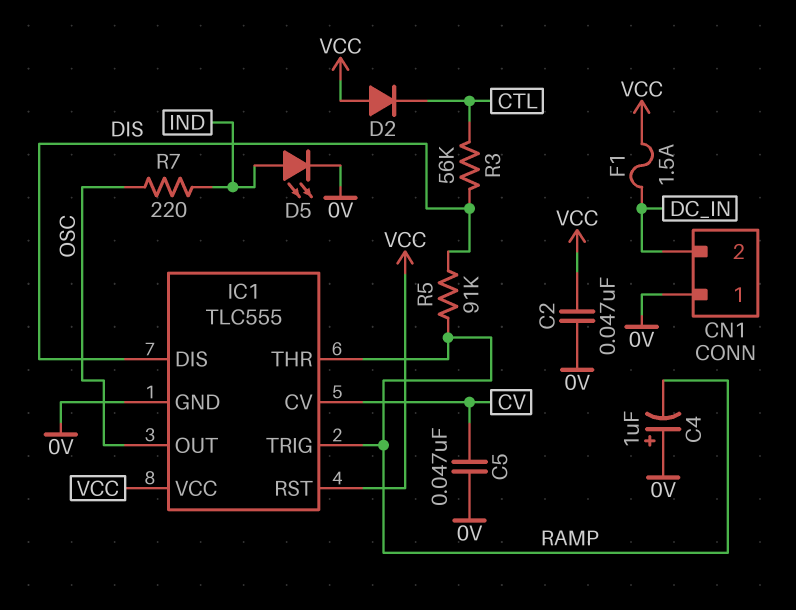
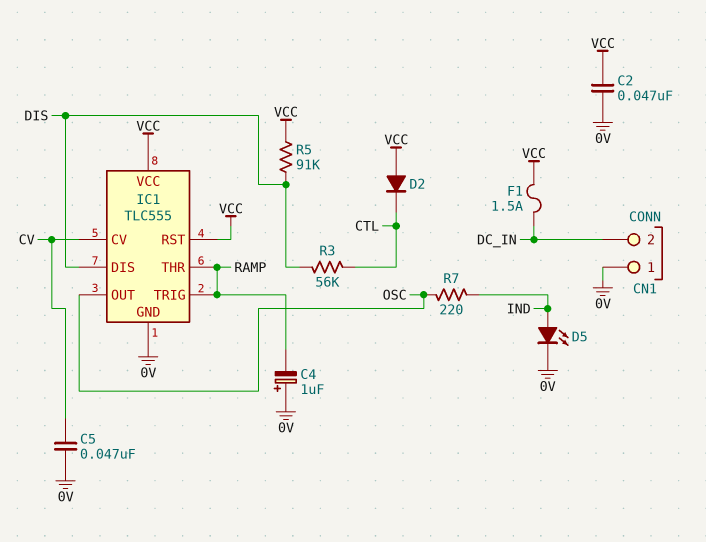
R5: 91k (DIS, RAMP) -> 91k (DIS, VCC)

